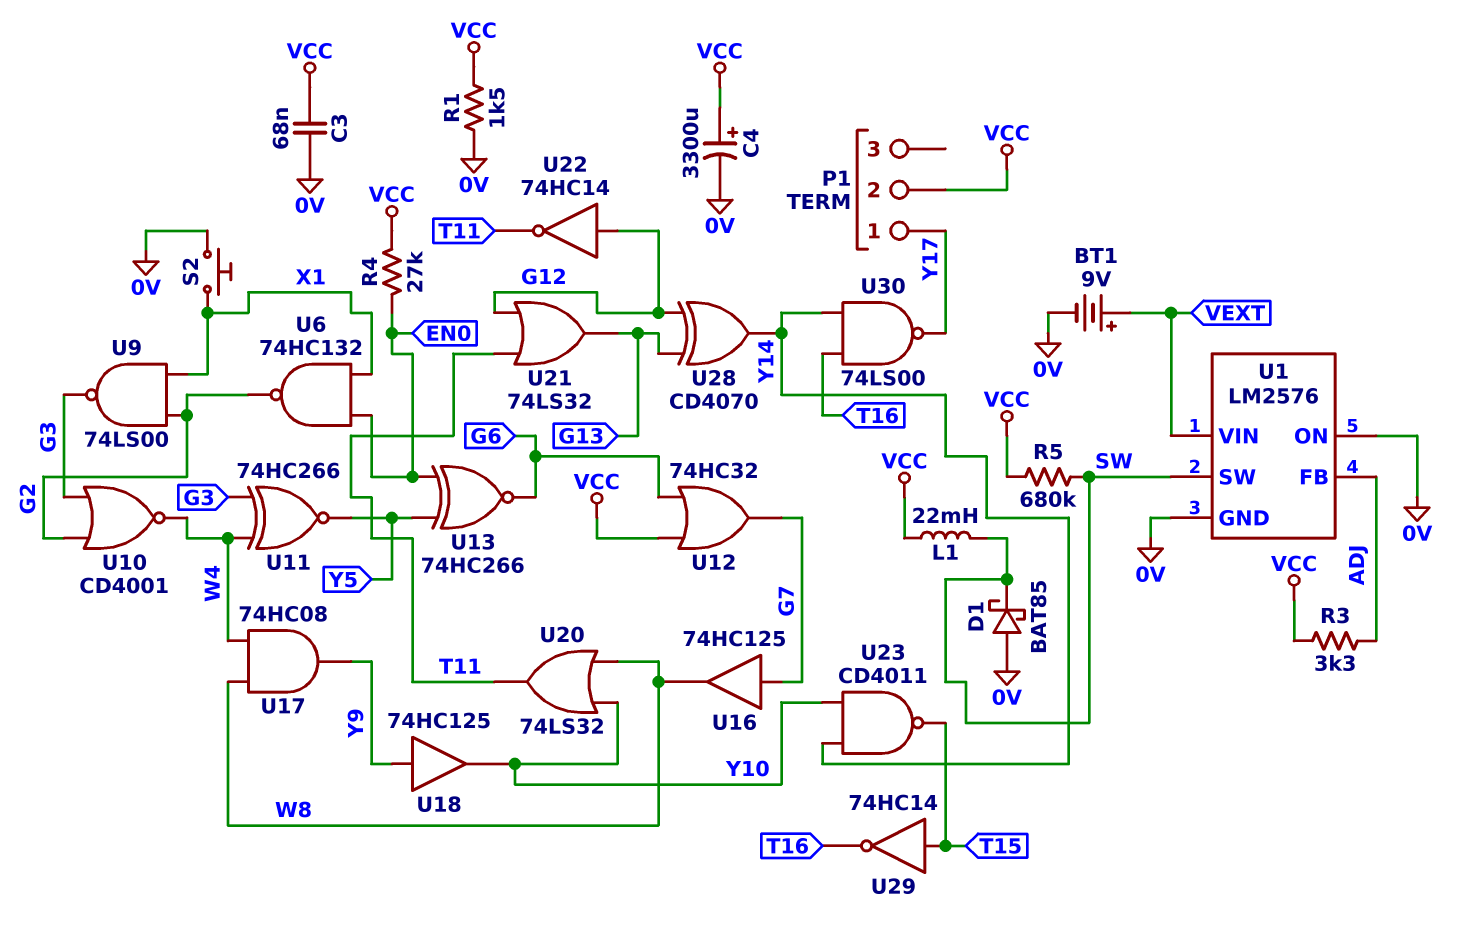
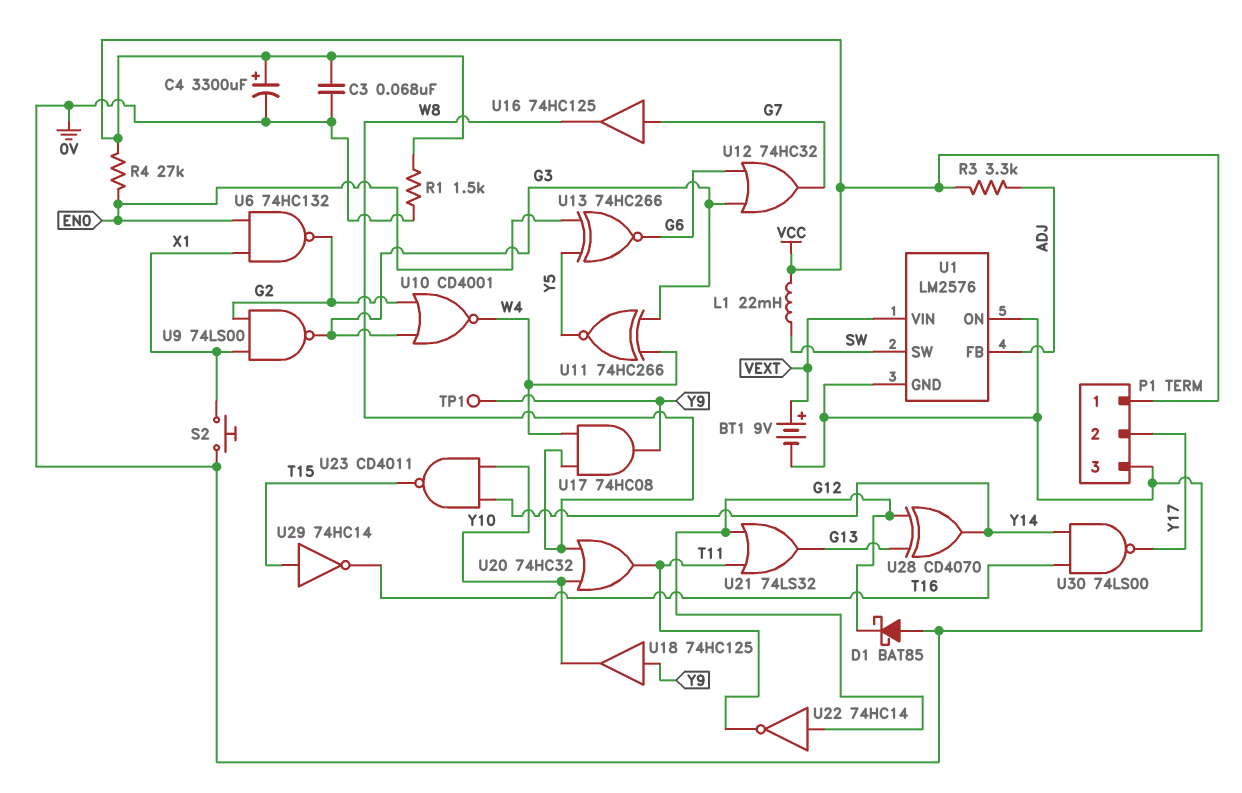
D1: schottky BAT85 (A 0V, K SW) -> schottky BAT85 (A 0V, K G12)
P1 pin 1: Y17 -> VCC
P1 pin 2: VCC -> Y17
P1 pin 3: none -> 0V
R5: 680k (SW, VCC) -> none
TP1: none -> test point (Y9)
U12: OR 74HC32 (in G6, in VCC, out G7) -> OR 74HC32 (in G3, in G6, out G7)
U20: OR 74LS32 (in W8, in Y10, out T11) -> OR 74HC32 (in W8, in Y10, out T11)

